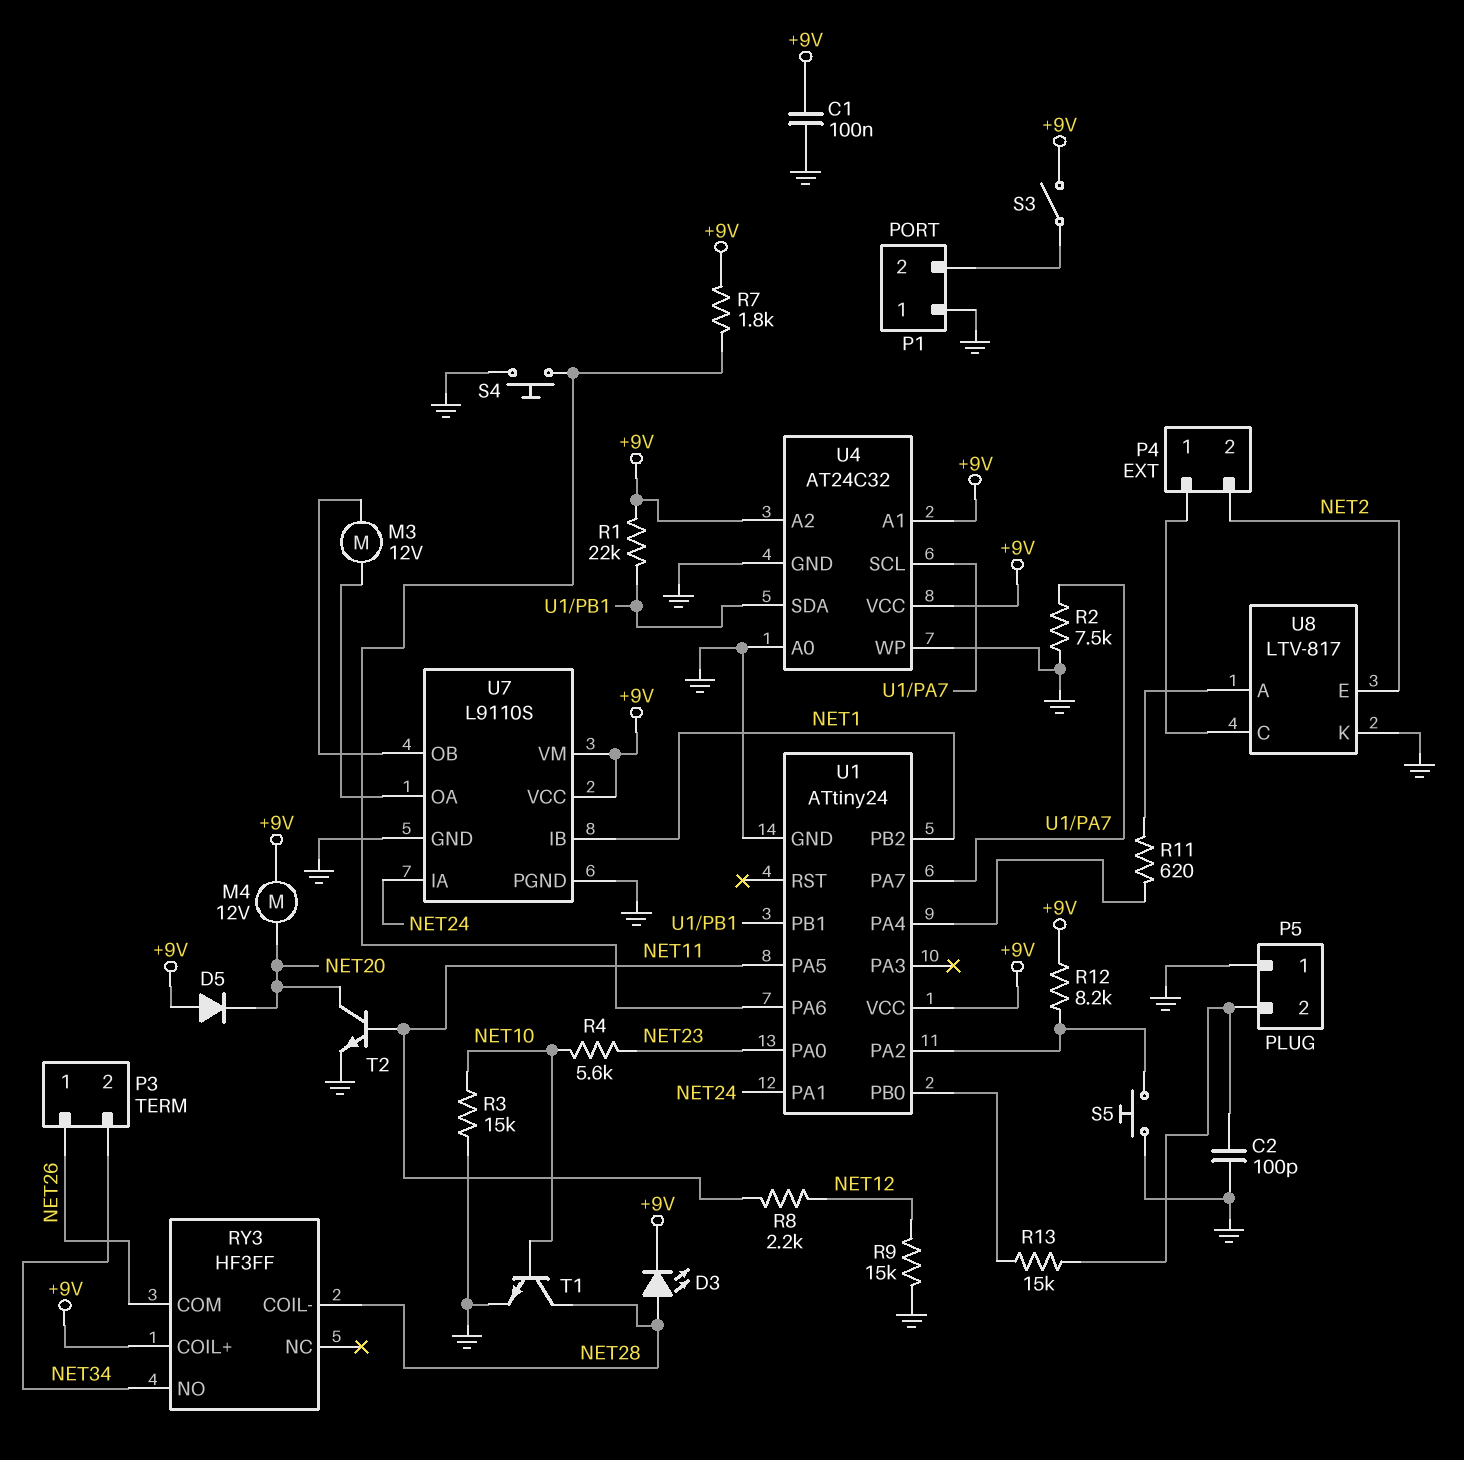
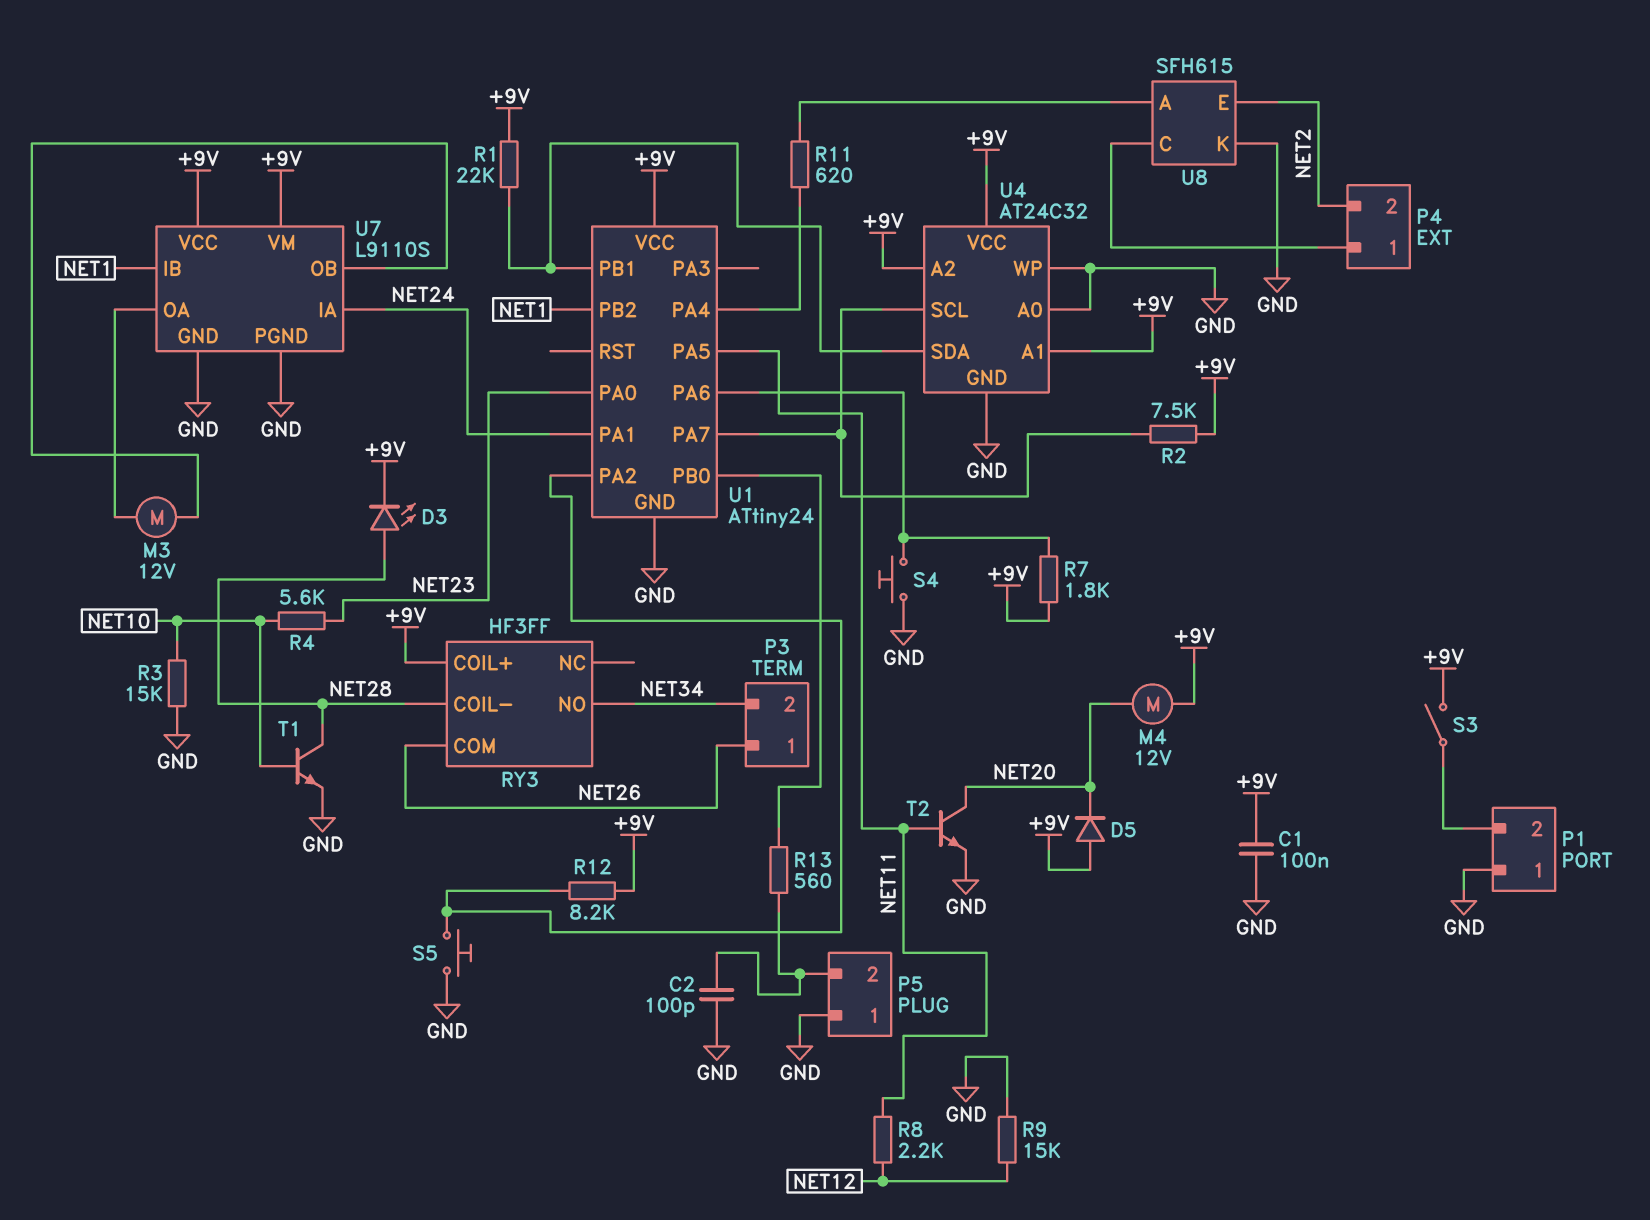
R2: 7.5k (GND, U1/PA7) -> 7.5k (+9V, U1/PA7)
R13: 15k (P5/2, U1/PB0) -> 560 (P5/2, U1/PB0)
U8: LTV-817 -> SFH615

